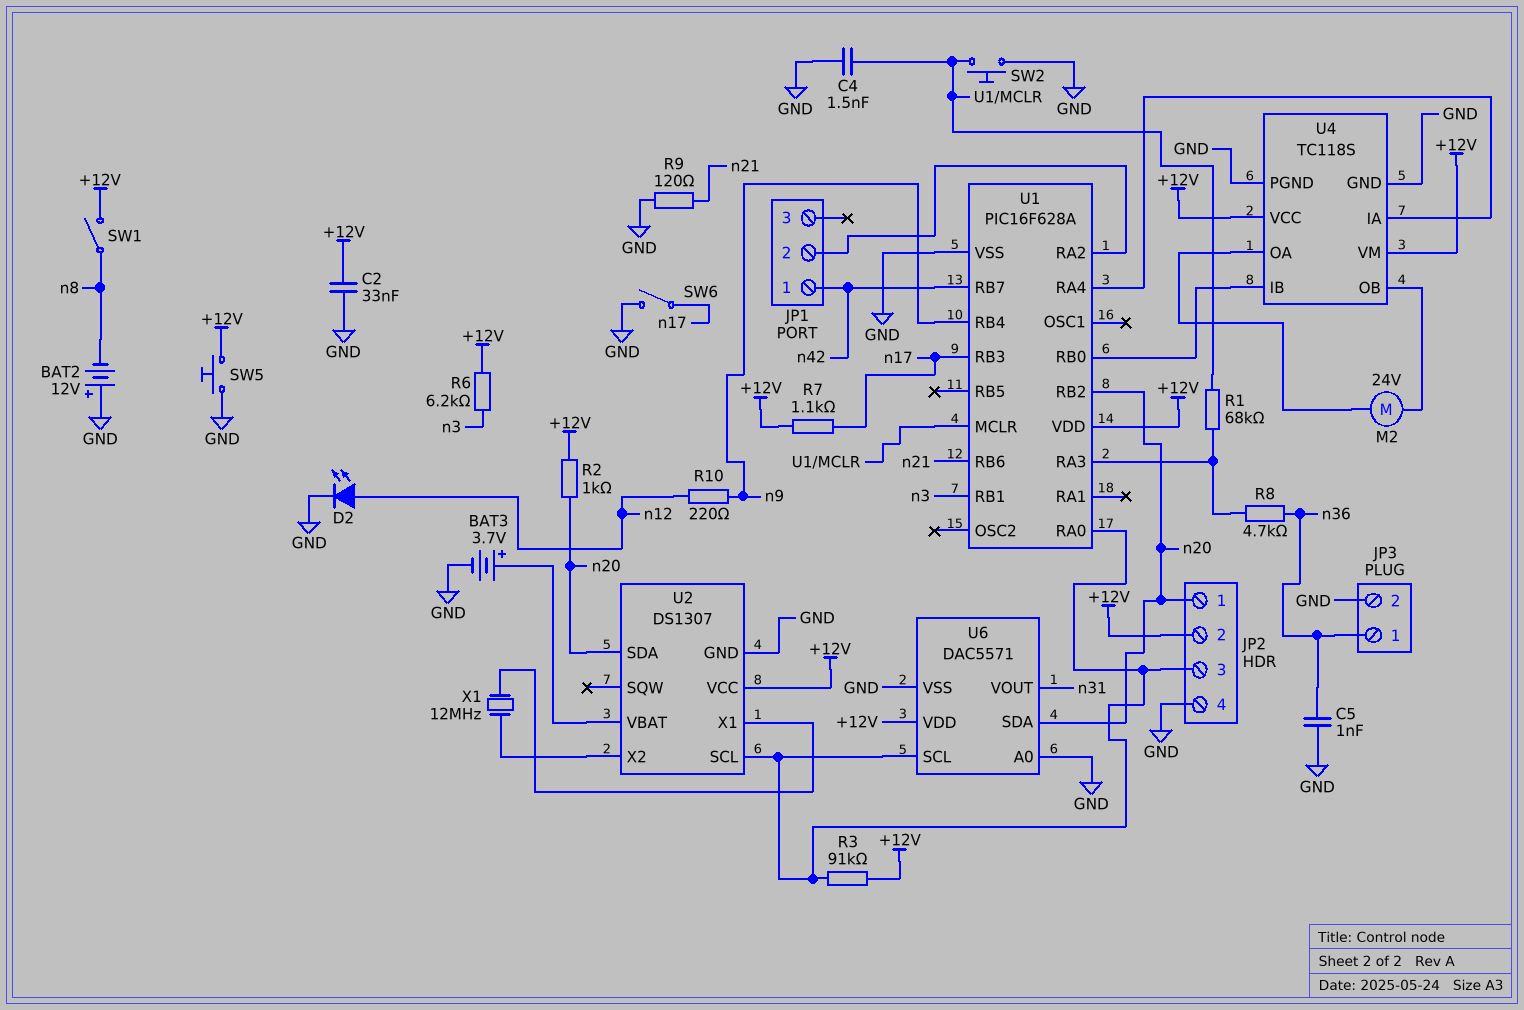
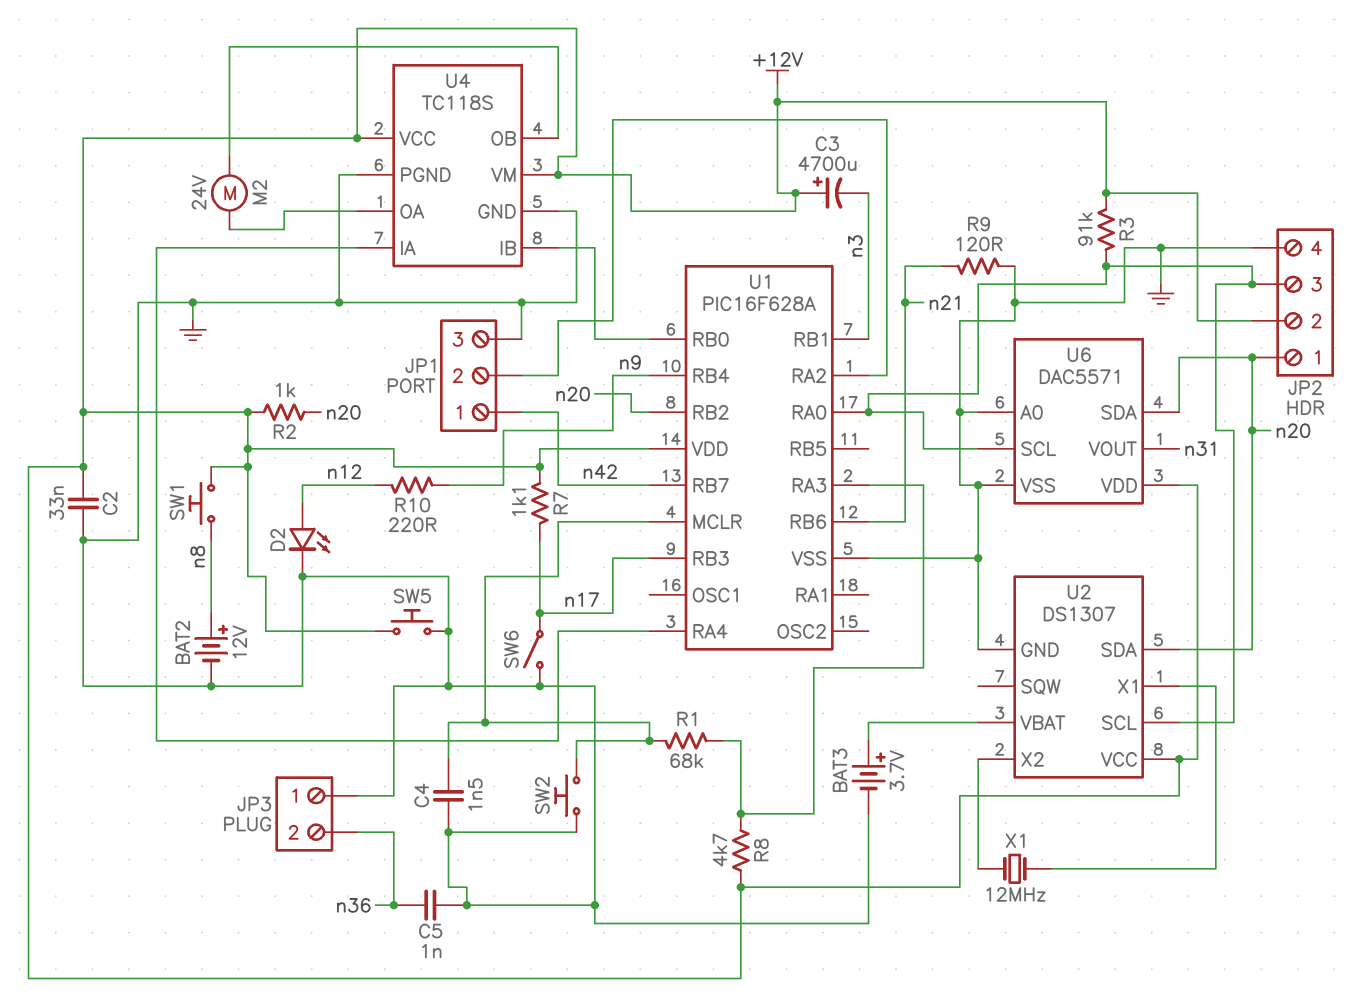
BAT2: 12V (plus GND, minus n8) -> 12V (plus n8, minus GND)
C3: none -> 4700uF (plus +12V, minus n3)
JP1 pin 3: none -> GND
JP3 pin 1: n36 -> GND
JP3 pin 2: GND -> n36
R6: 6.2k (+12V, n3) -> none
R8: 4.7k (U1/RA3, n36) -> 4.7k (+12V, U1/RA3)
SW1: switch (+12V, n8) -> button (+12V, n8)

